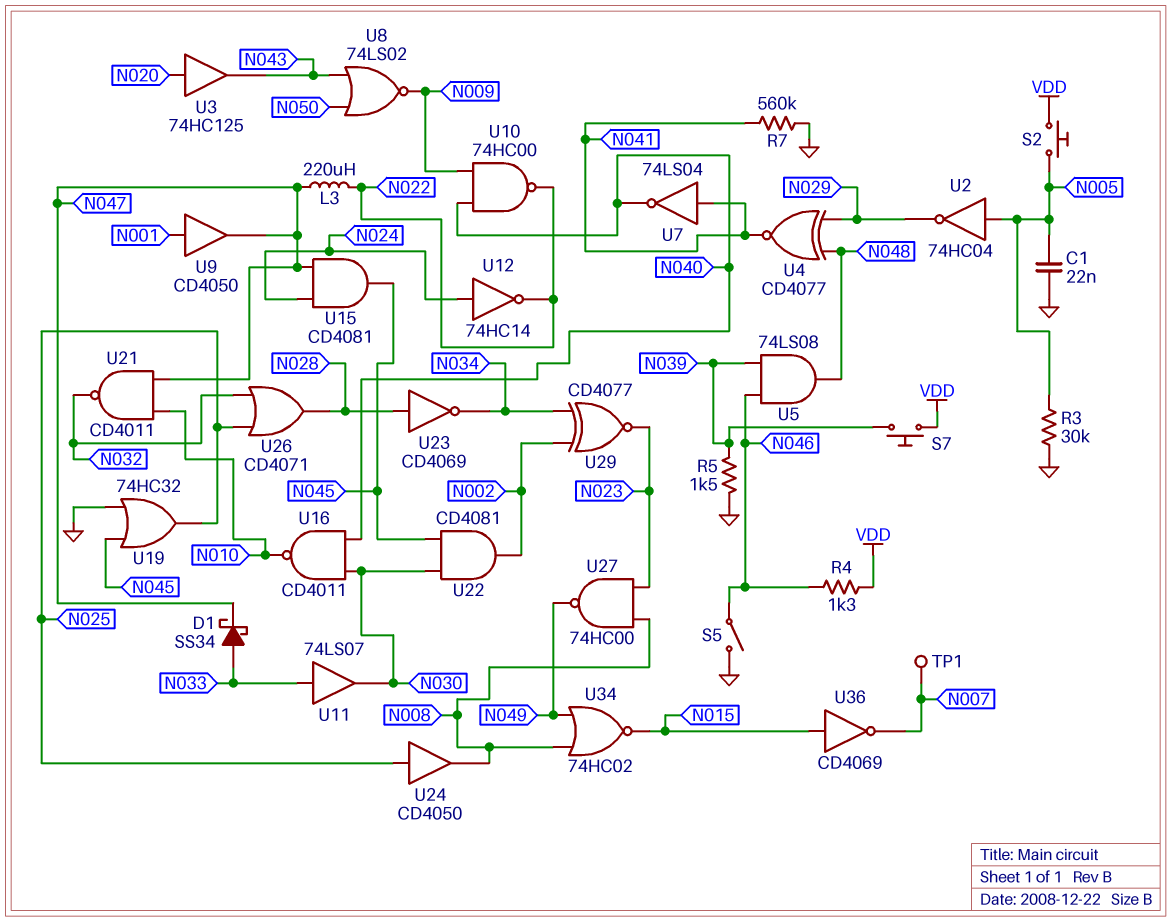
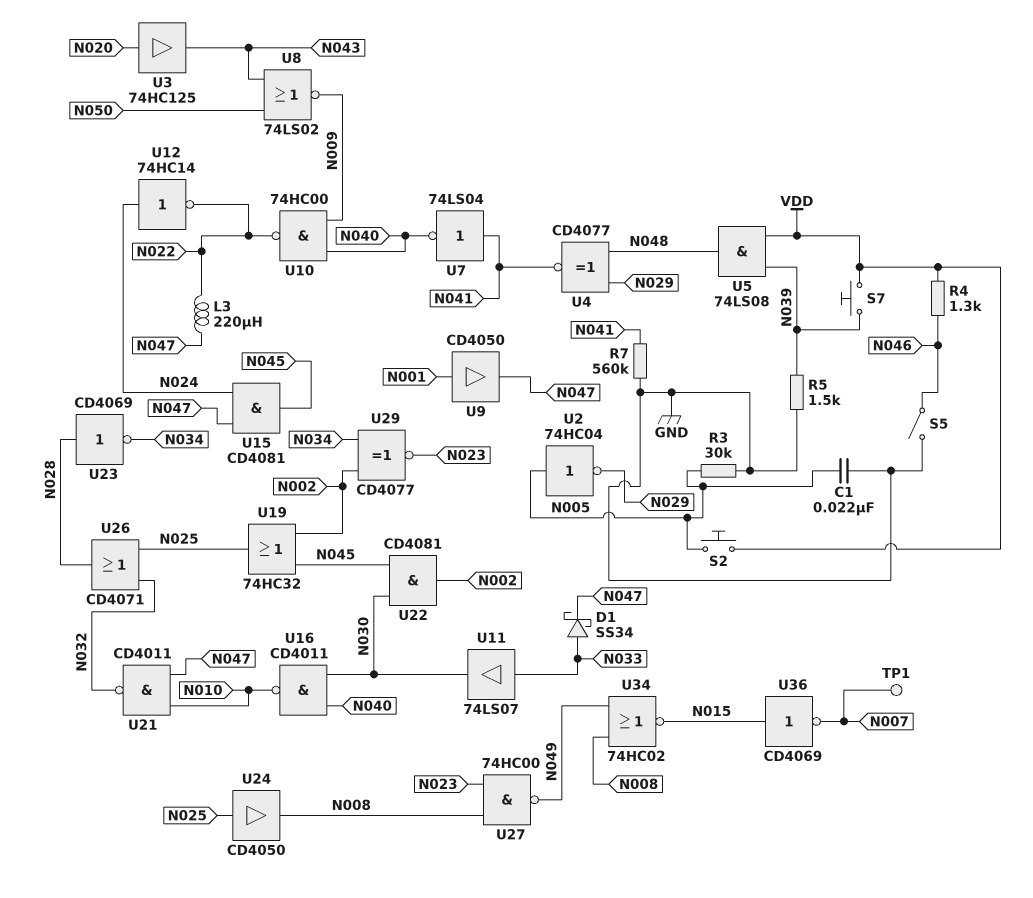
U5: AND 74LS08 (in N039, in N046, out N048) -> AND 74LS08 (in N039, in VDD, out N048)
U19: OR 74HC32 (in GND, in N045, out N025) -> OR 74HC32 (in N002, in N045, out N025)

